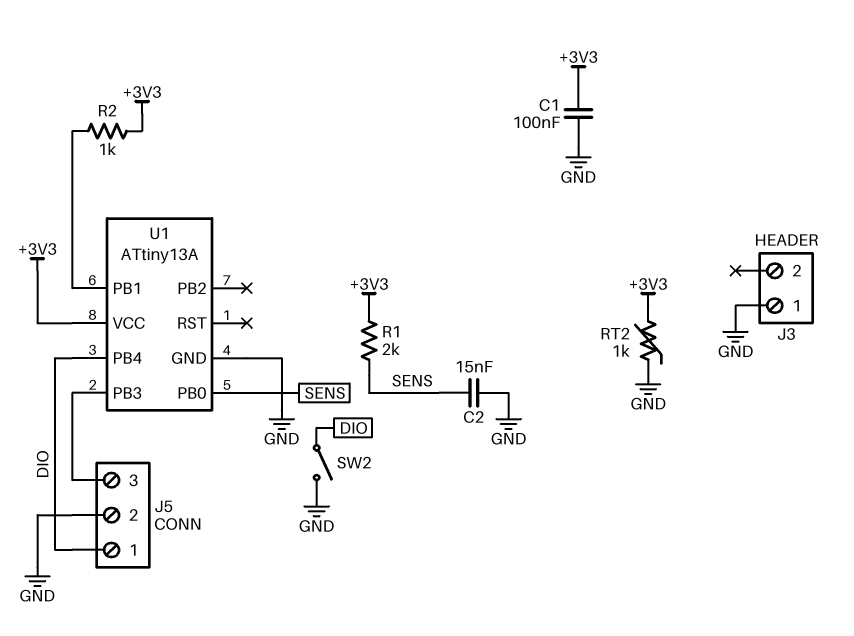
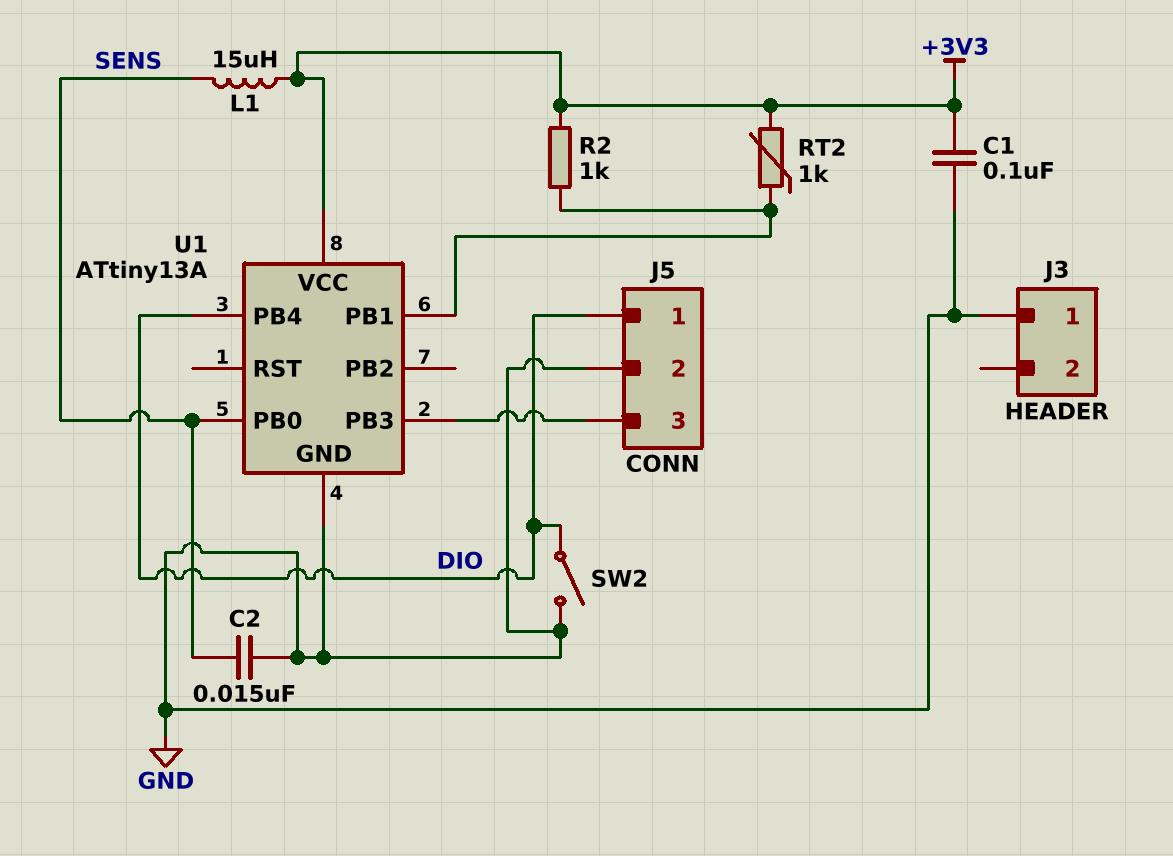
L1: none -> 15uH (+3V3, SENS)
R1: 2k (+3V3, SENS) -> none
RT2: 1k (+3V3, GND) -> 1k (+3V3, U1/PB1)

